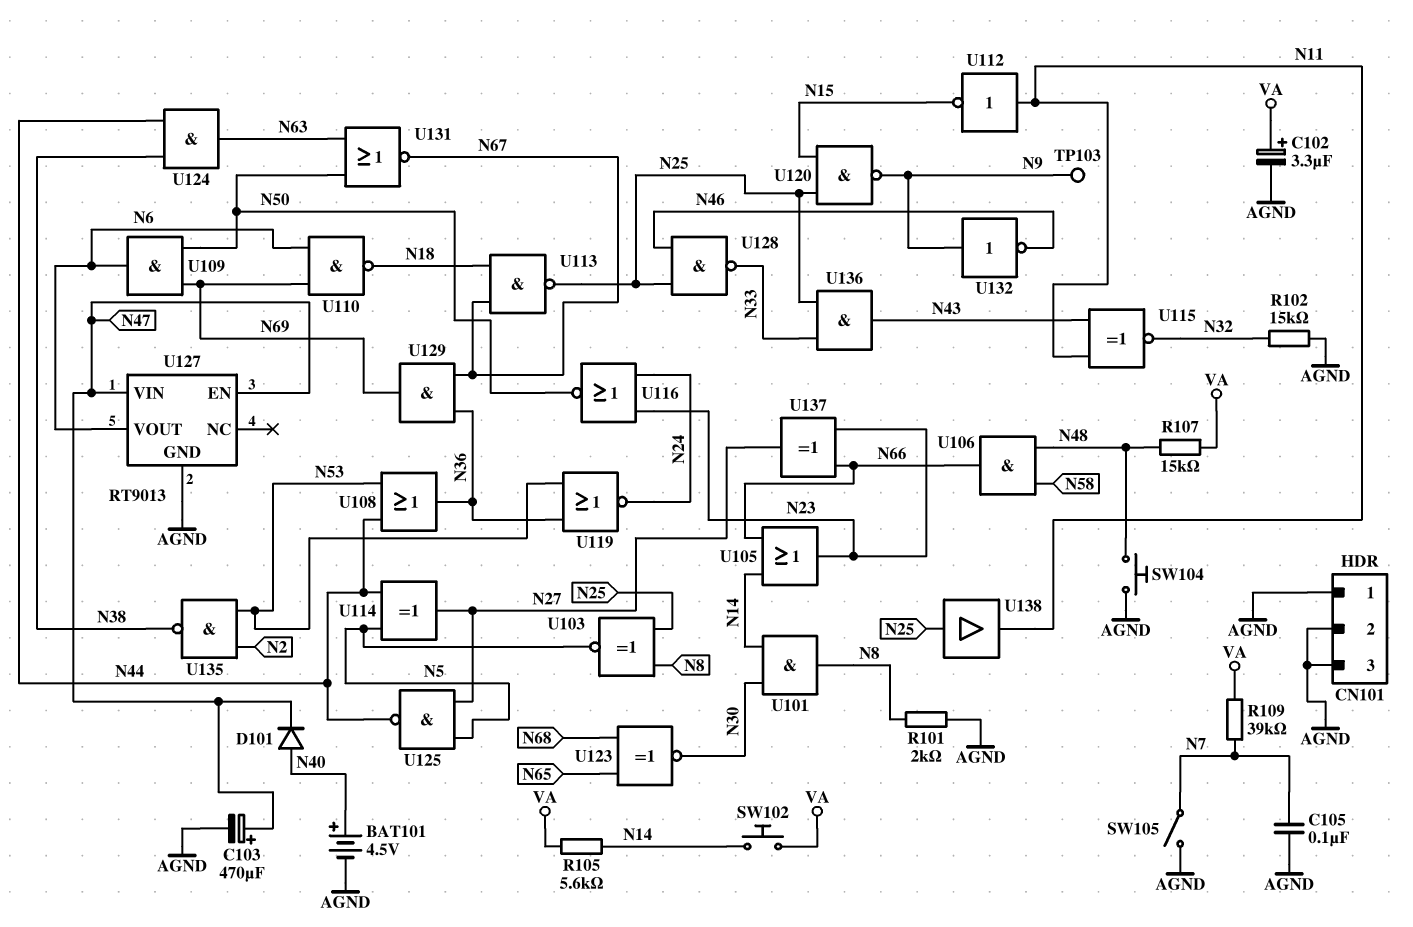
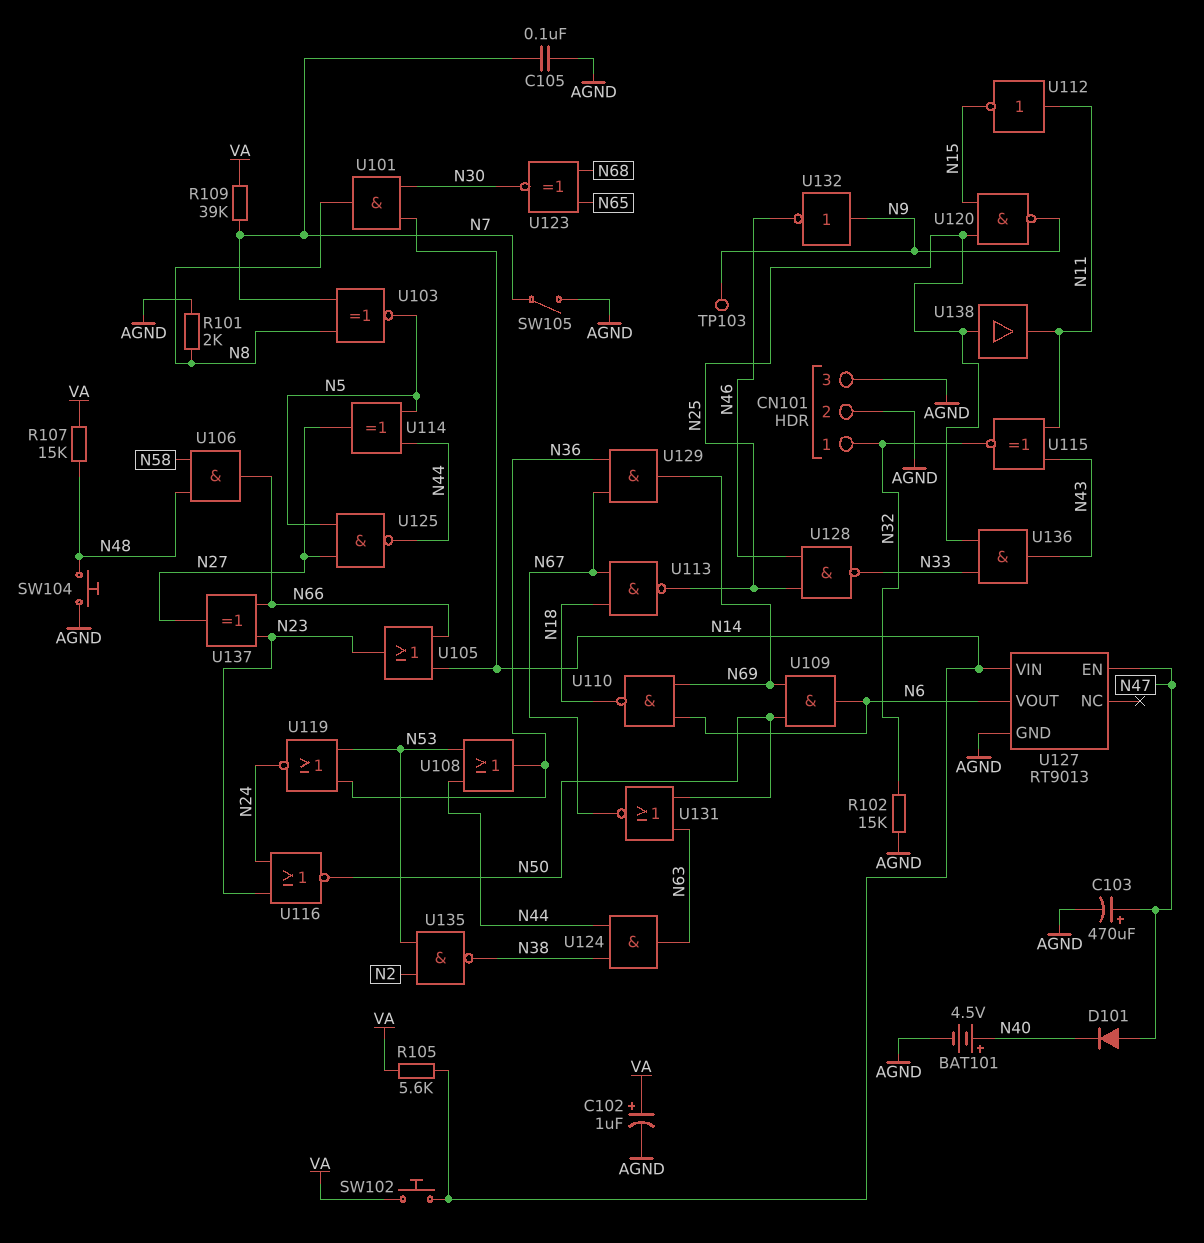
C102: 3.3uF (plus VA, minus AGND) -> 1uF (plus VA, minus AGND)
CN101 pin 1: AGND -> N32
D101: diode (A N40, K N47) -> diode (A N47, K N40)
U103: XNOR (in N8, in N25, out N5) -> XNOR (in N7, in N8, out N5)
U127 pin VIN: N47 -> N14

